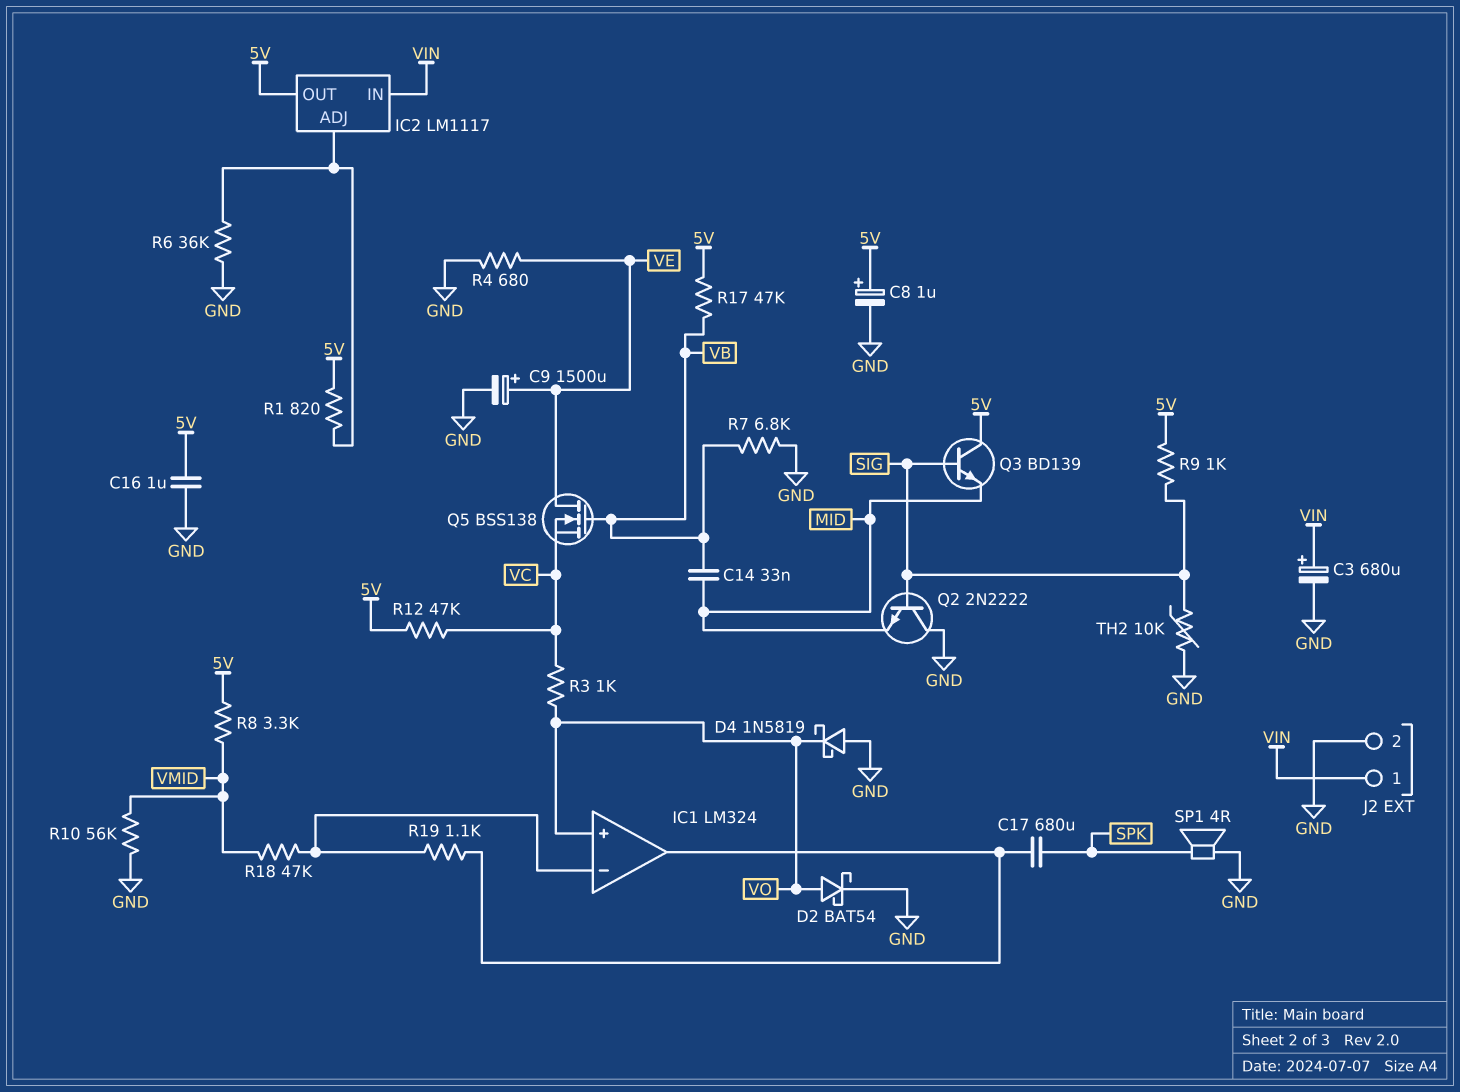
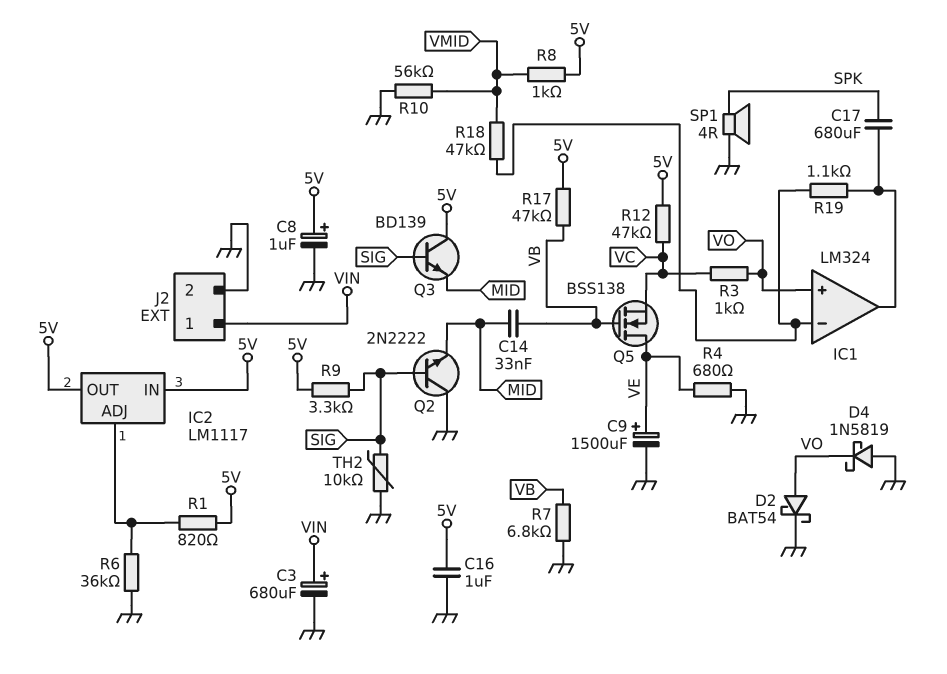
IC2 pin IN: VIN -> 5V
R8: 3.3k (5V, VMID) -> 1k (5V, VMID)
R9: 1k (5V, SIG) -> 3.3k (5V, SIG)

